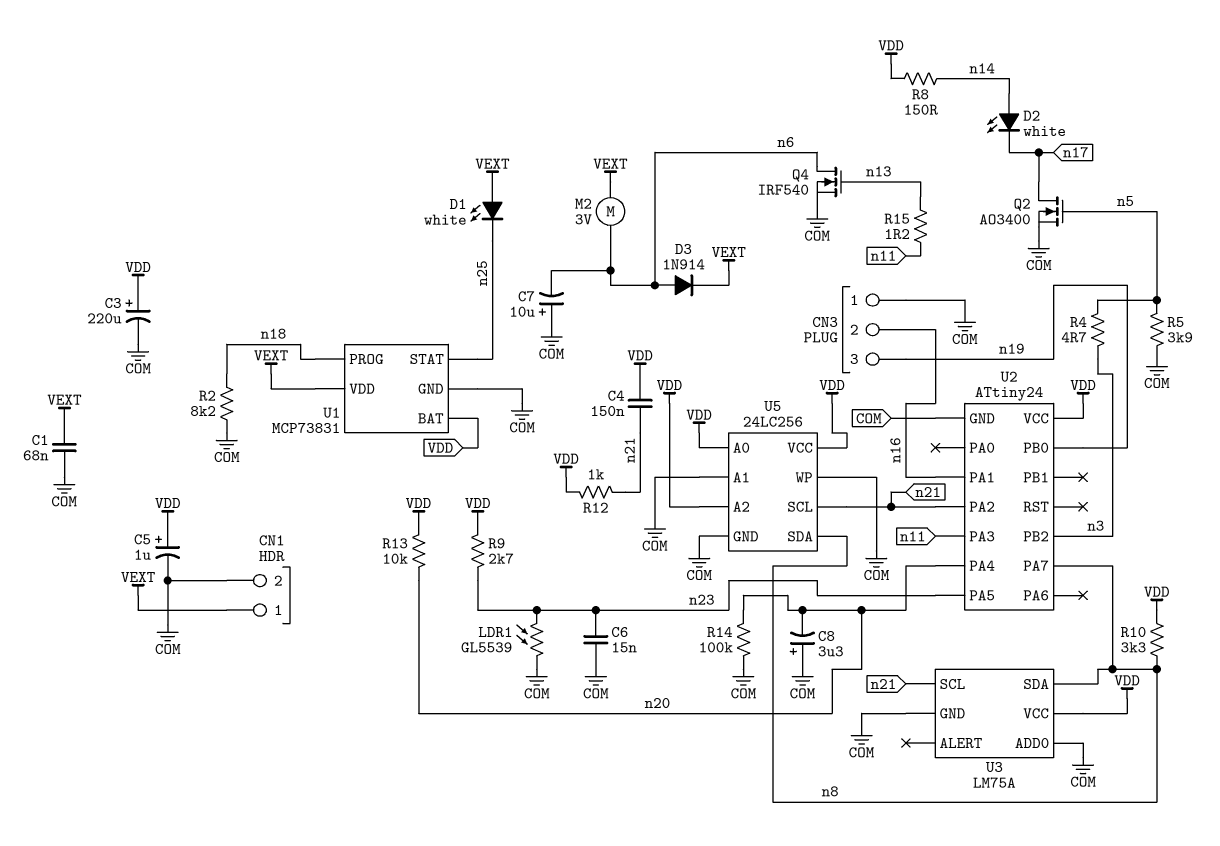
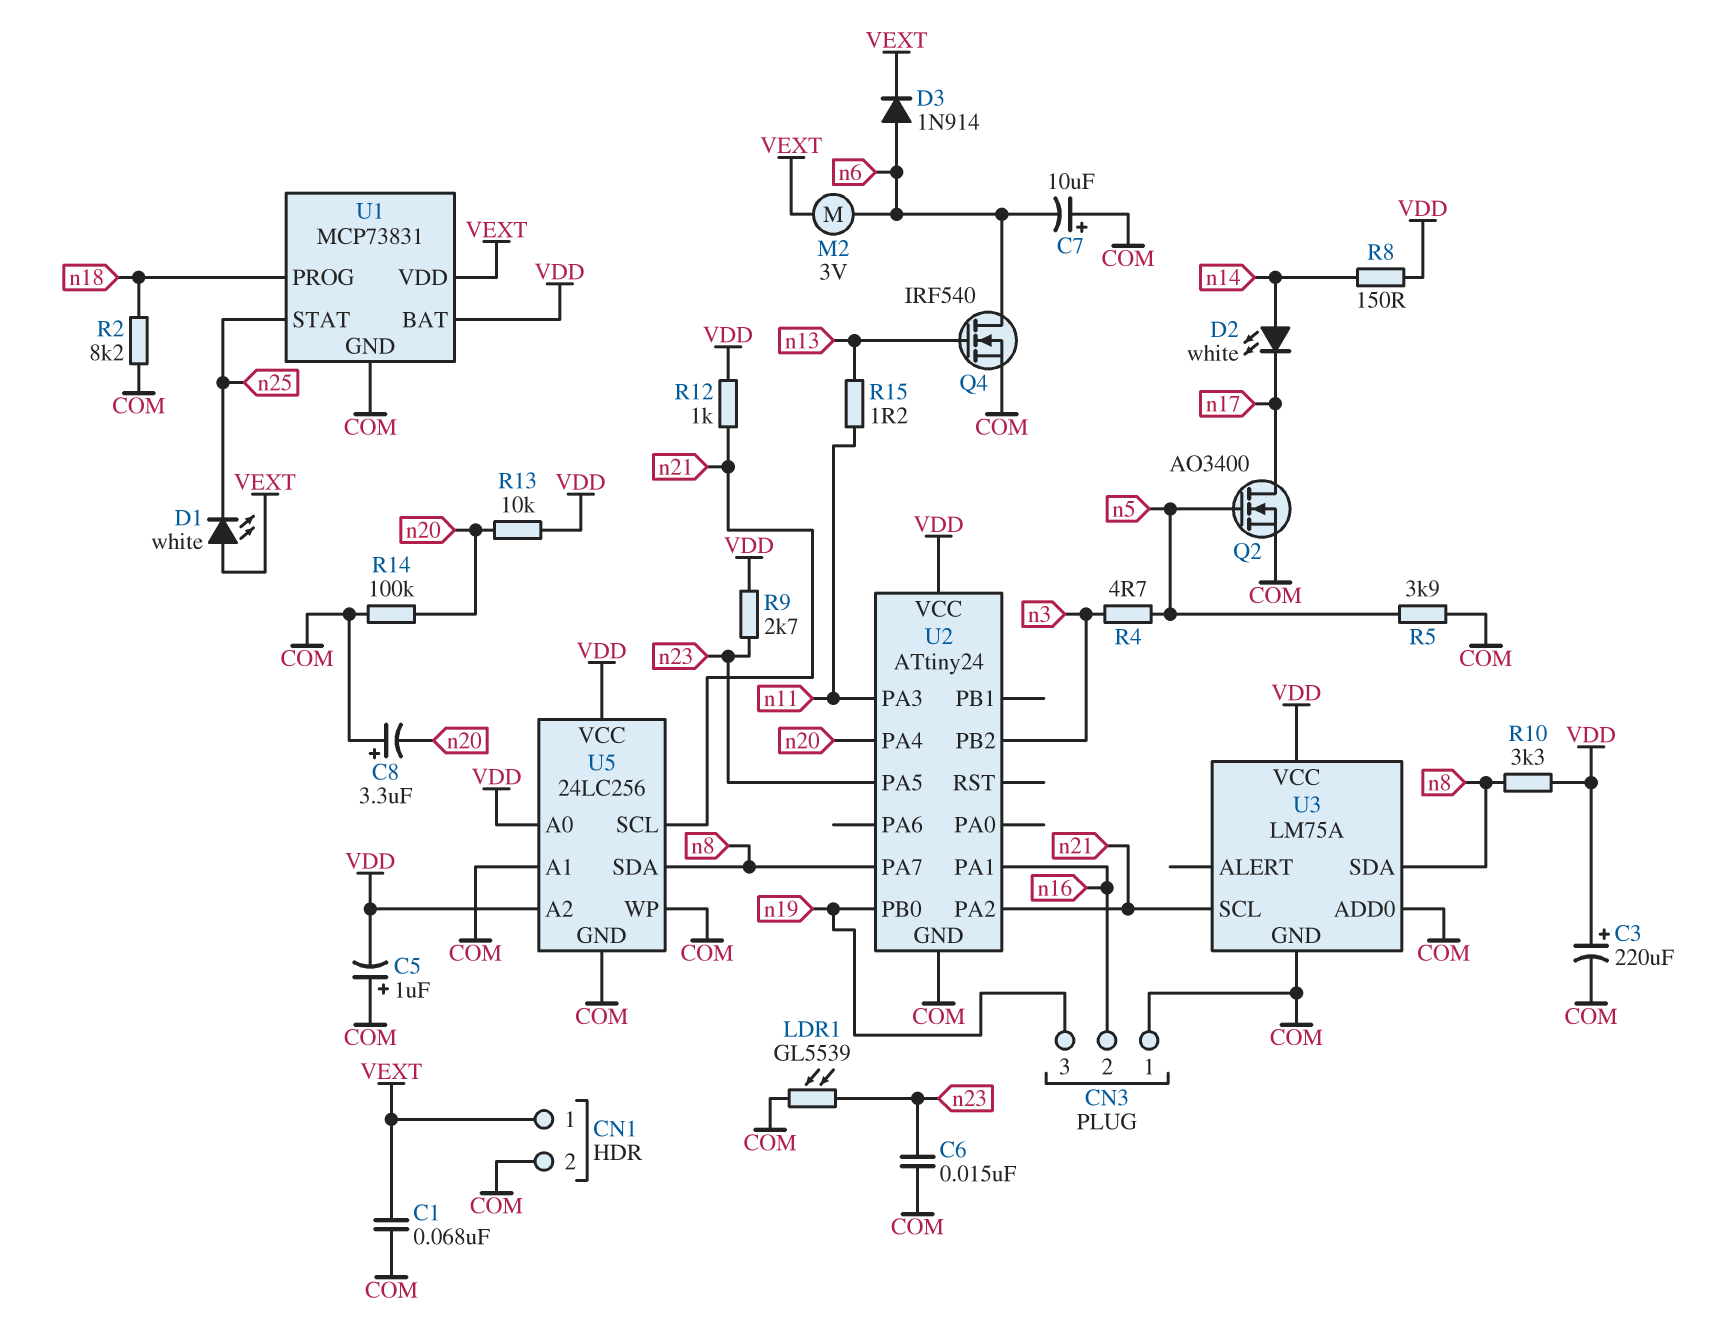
C4: 150nF (VDD, n21) -> none
C5: 1uF (plus VDD, minus COM) -> 1uF (plus COM, minus VDD)

